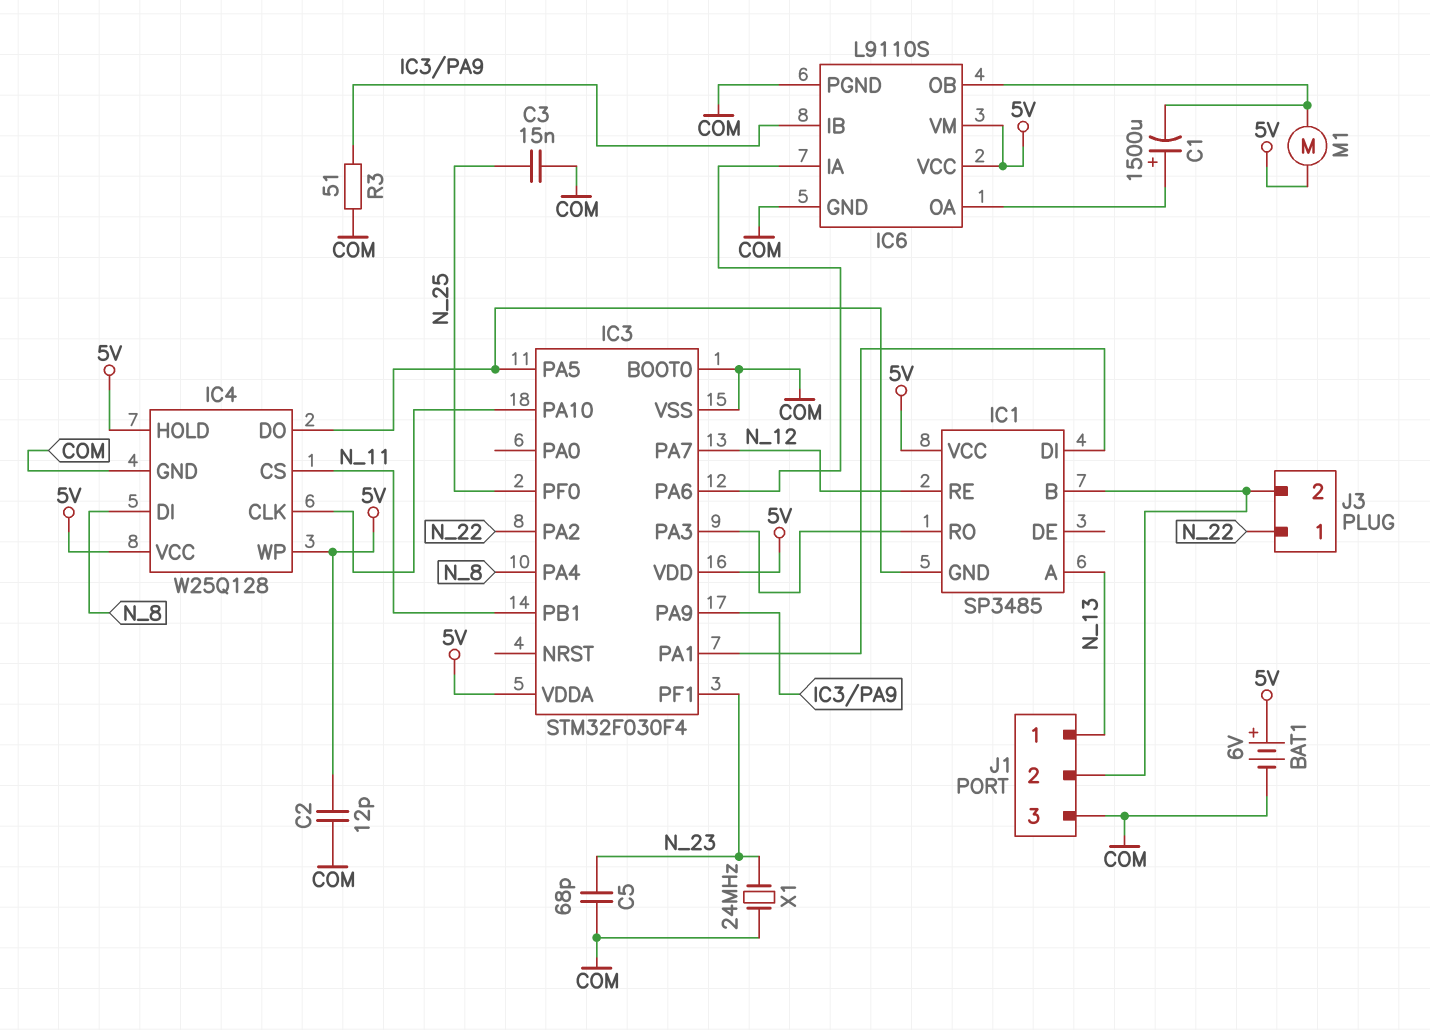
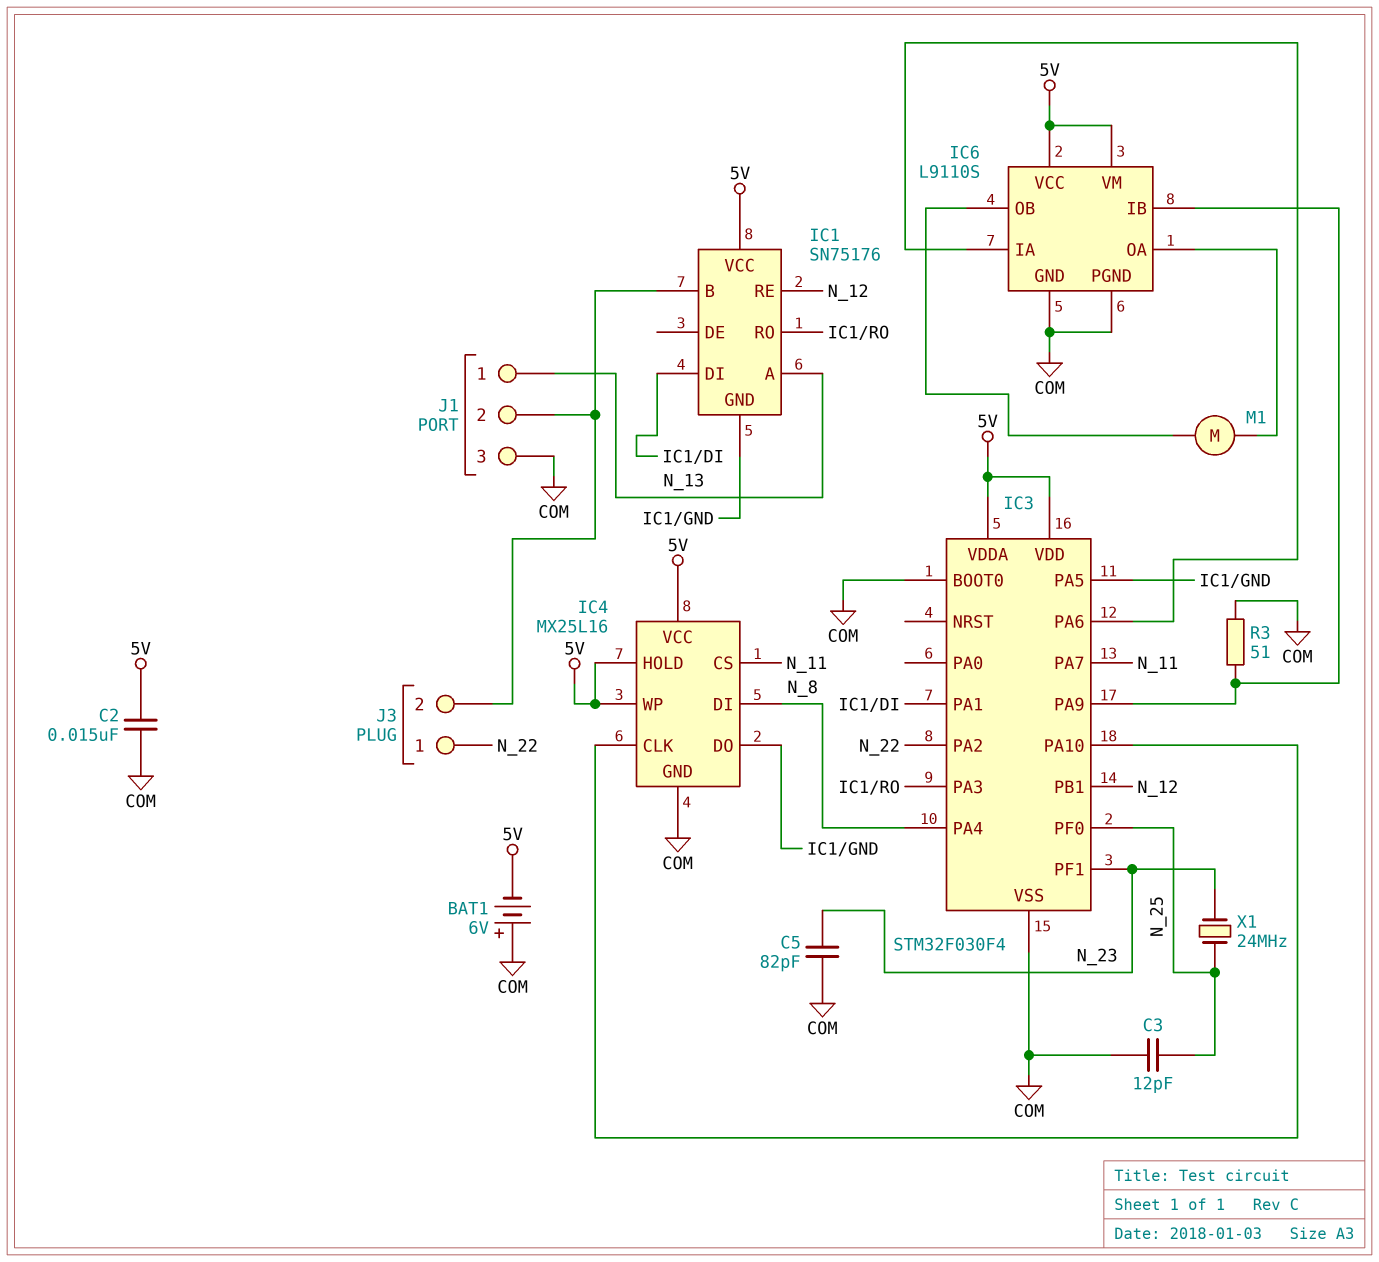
BAT1: 6V (plus 5V, minus COM) -> 6V (plus COM, minus 5V)
C1: 1500uF (plus IC6/OA, minus IC6/OB) -> none
C2: 12pF (5V, COM) -> 15nF (5V, COM)
C3: 15nF (COM, N_25) -> 12pF (COM, N_25)
C5: 68pF (COM, N_23) -> 82pF (COM, N_23)
IC1: SP3485 -> SN75176
IC3 pin PA7: N_12 -> N_11
IC3 pin PB1: N_11 -> N_12
IC4: W25Q128 -> MX25L16
M1: motor (5V, IC6/OB) -> motor (IC6/OA, IC6/OB)
X1: 24MHz (COM, N_23) -> 24MHz (N_23, N_25)

